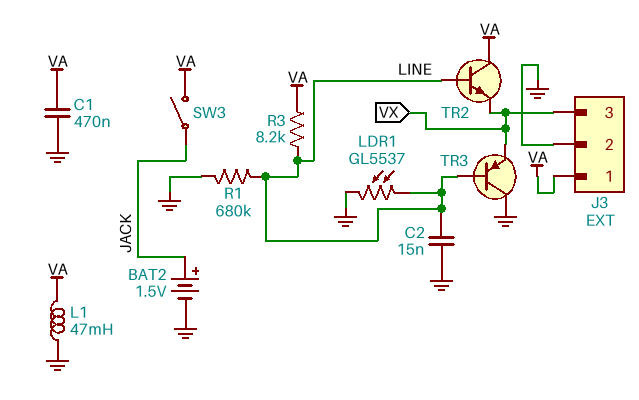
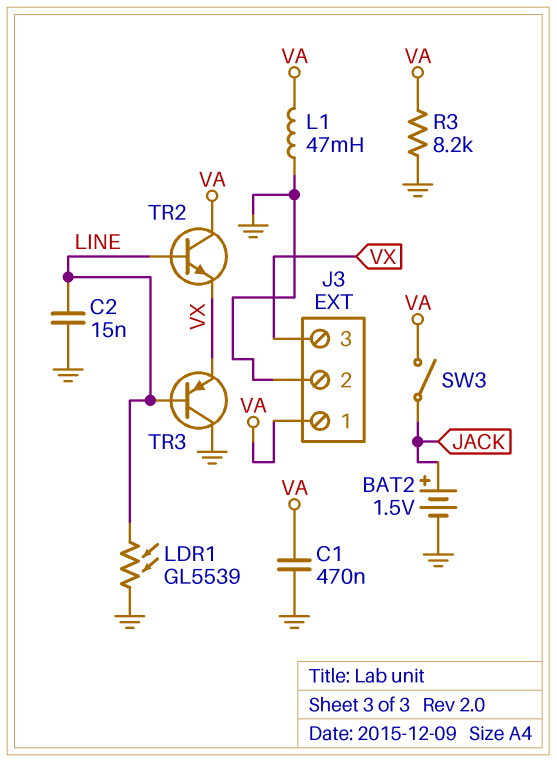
LDR1: GL5537 (GND, LINE) -> GL5539 (GND, LINE)
R1: 680k (GND, LINE) -> none
R3: 8.2k (LINE, VA) -> 8.2k (GND, VA)

